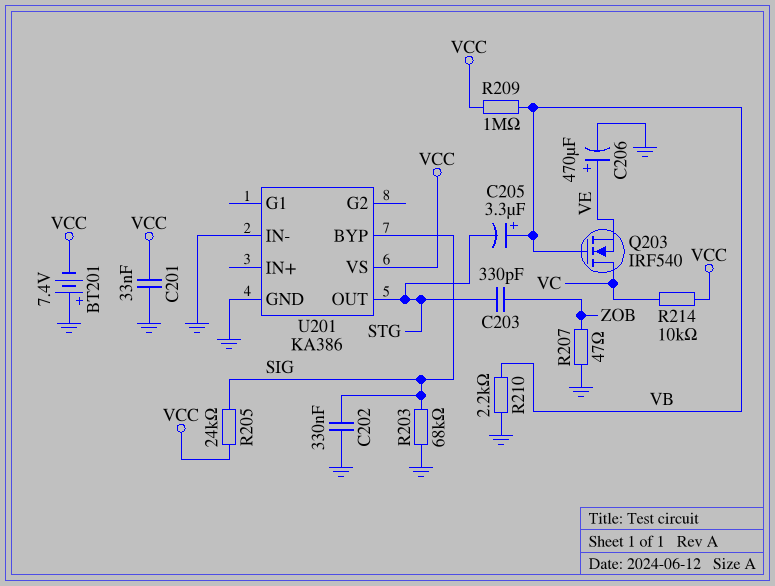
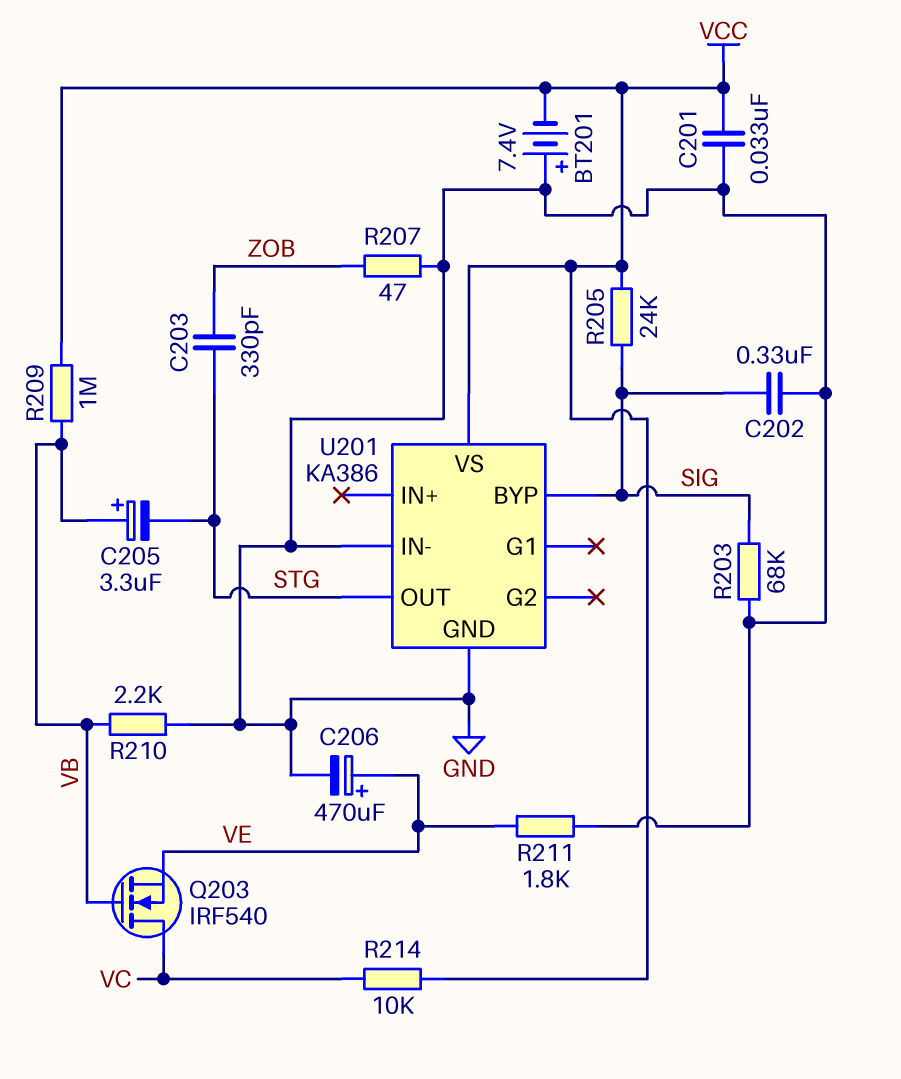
R211: none -> 1.8k (GND, VE)

